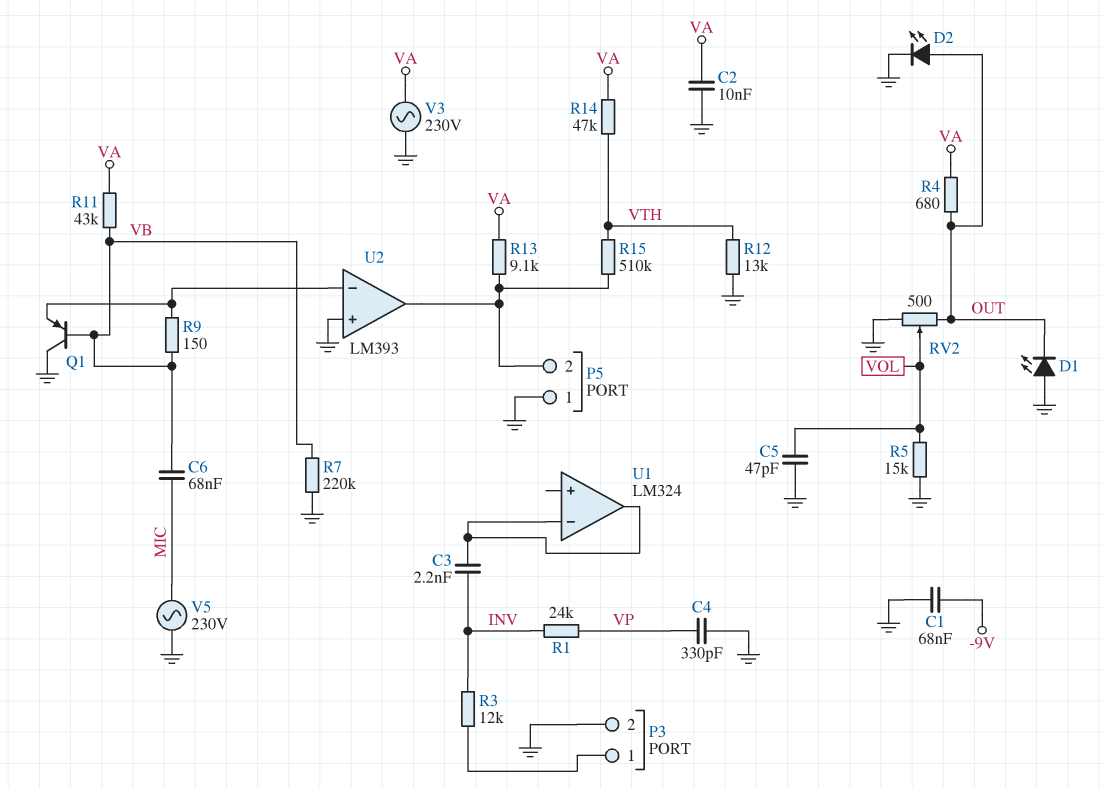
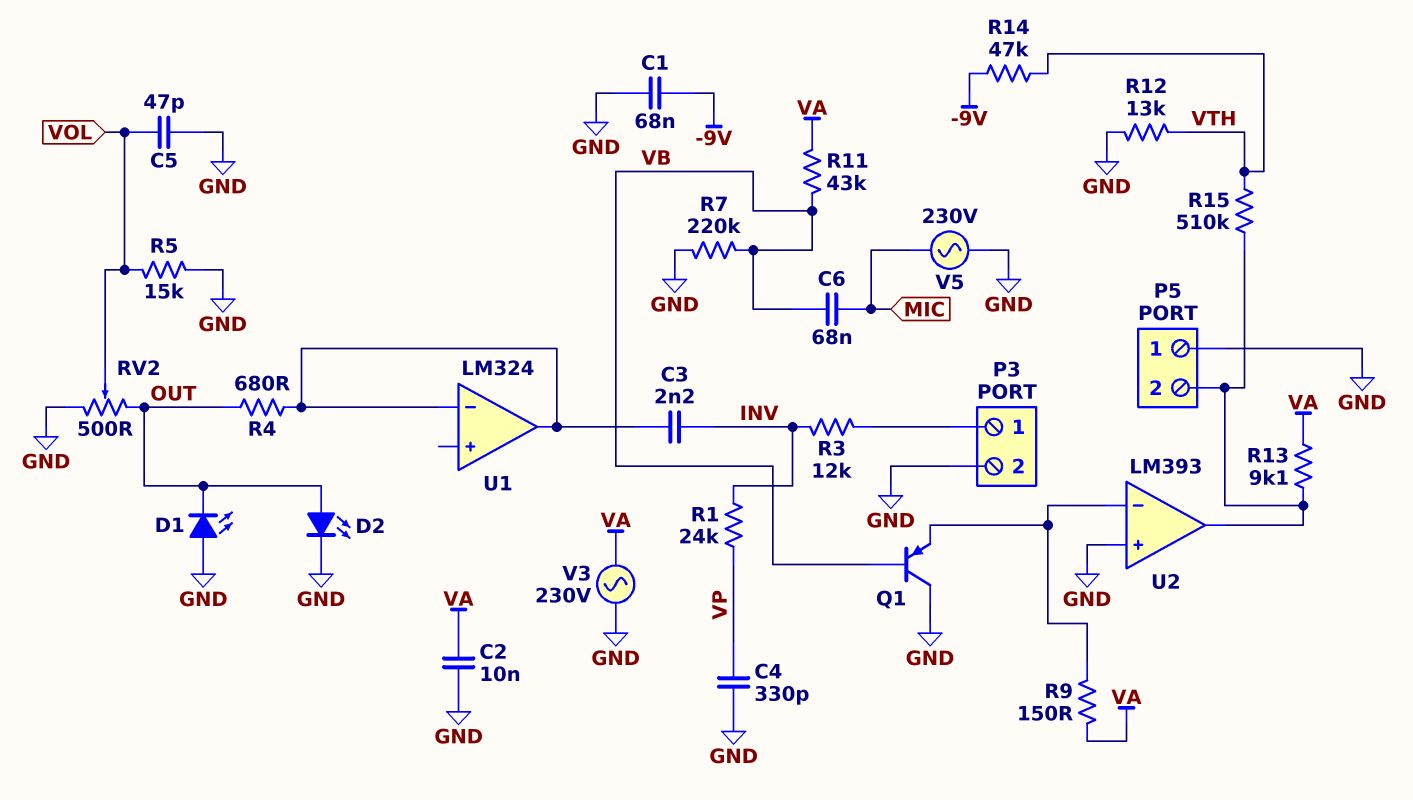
R4: 680 (OUT, VA) -> 680 (OUT, U1/in-)
R9: 150 (U2/in-, VB) -> 150 (U2/in-, VA)
R14: 47k (VA, VTH) -> 47k (-9V, VTH)

